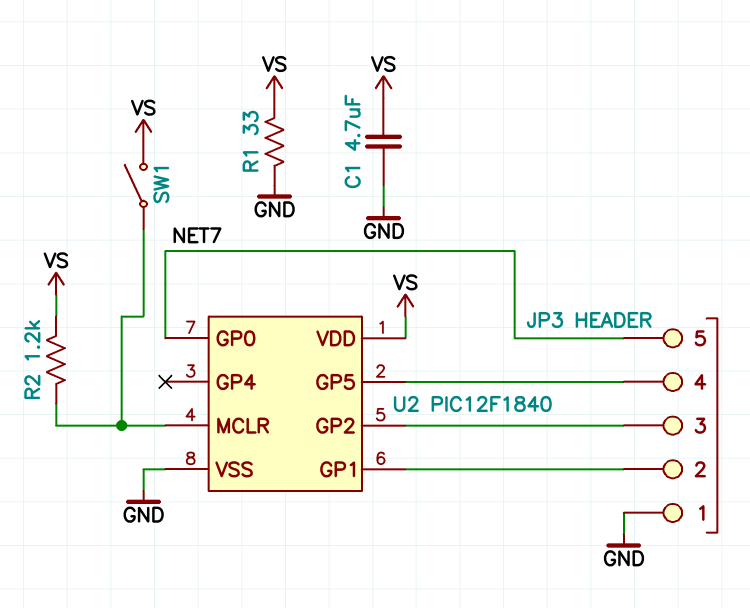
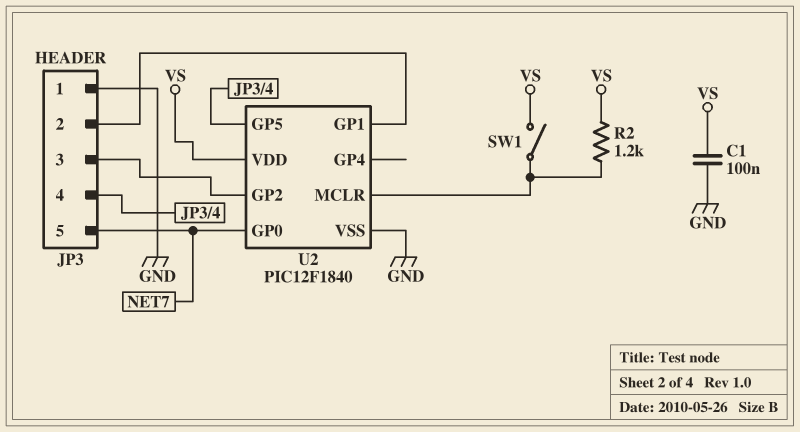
C1: 4.7uF (GND, VS) -> 100nF (GND, VS)
R1: 33 (GND, VS) -> none

